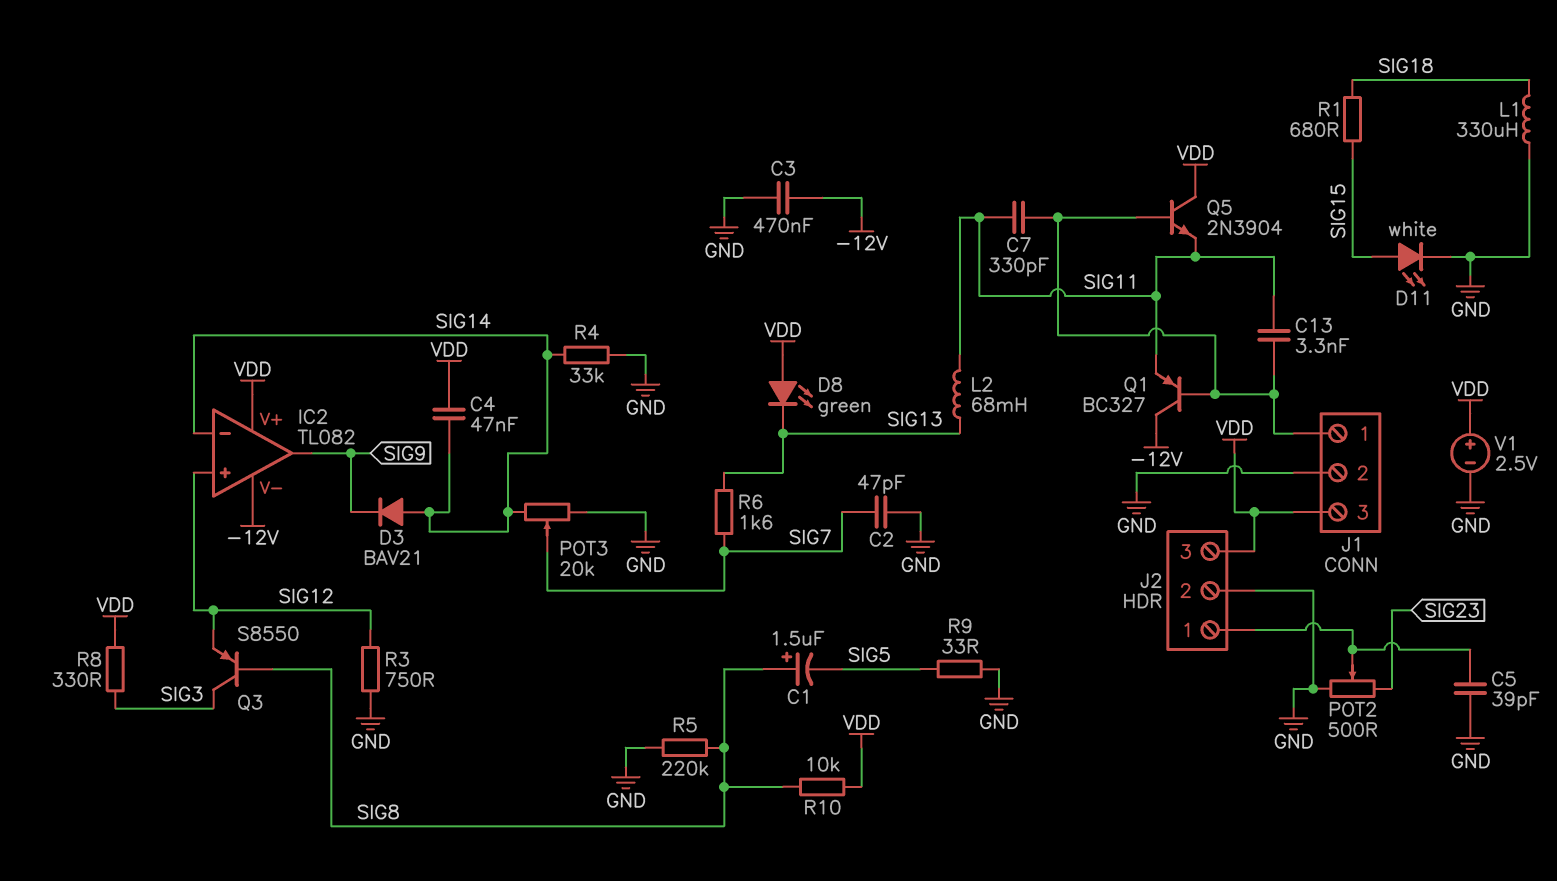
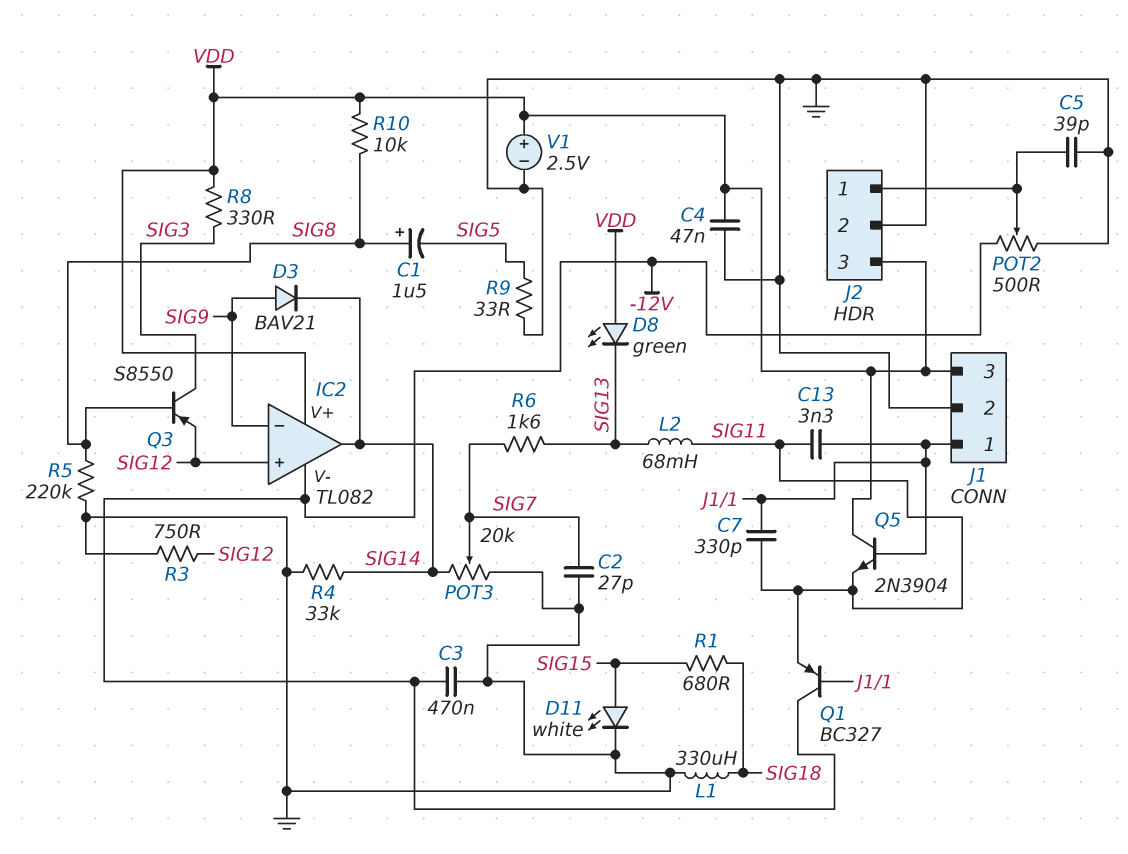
C2: 47pF (GND, SIG7) -> 27pF (GND, SIG7)
C4: 47nF (SIG14, VDD) -> 47nF (GND, VDD)
D3: diode BAV21 (A SIG14, K SIG9) -> diode BAV21 (A SIG9, K SIG14)
IC2 pin in-: SIG14 -> SIG9
IC2 pin out: SIG9 -> SIG14
POT2: 500 (GND, SIG23, wiper J2/1) -> 500 (-12V, GND, wiper J2/1)

